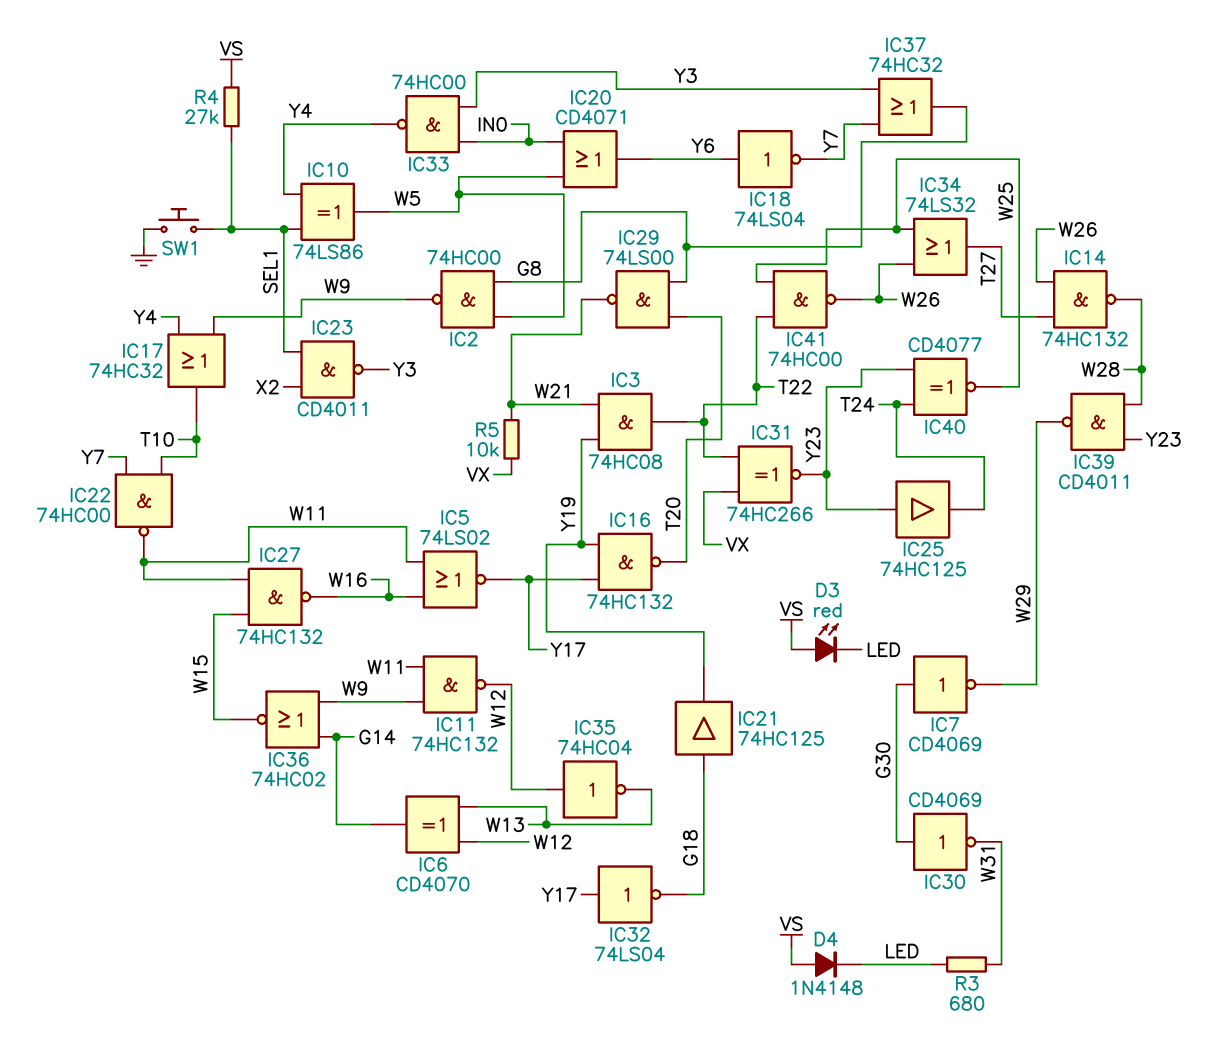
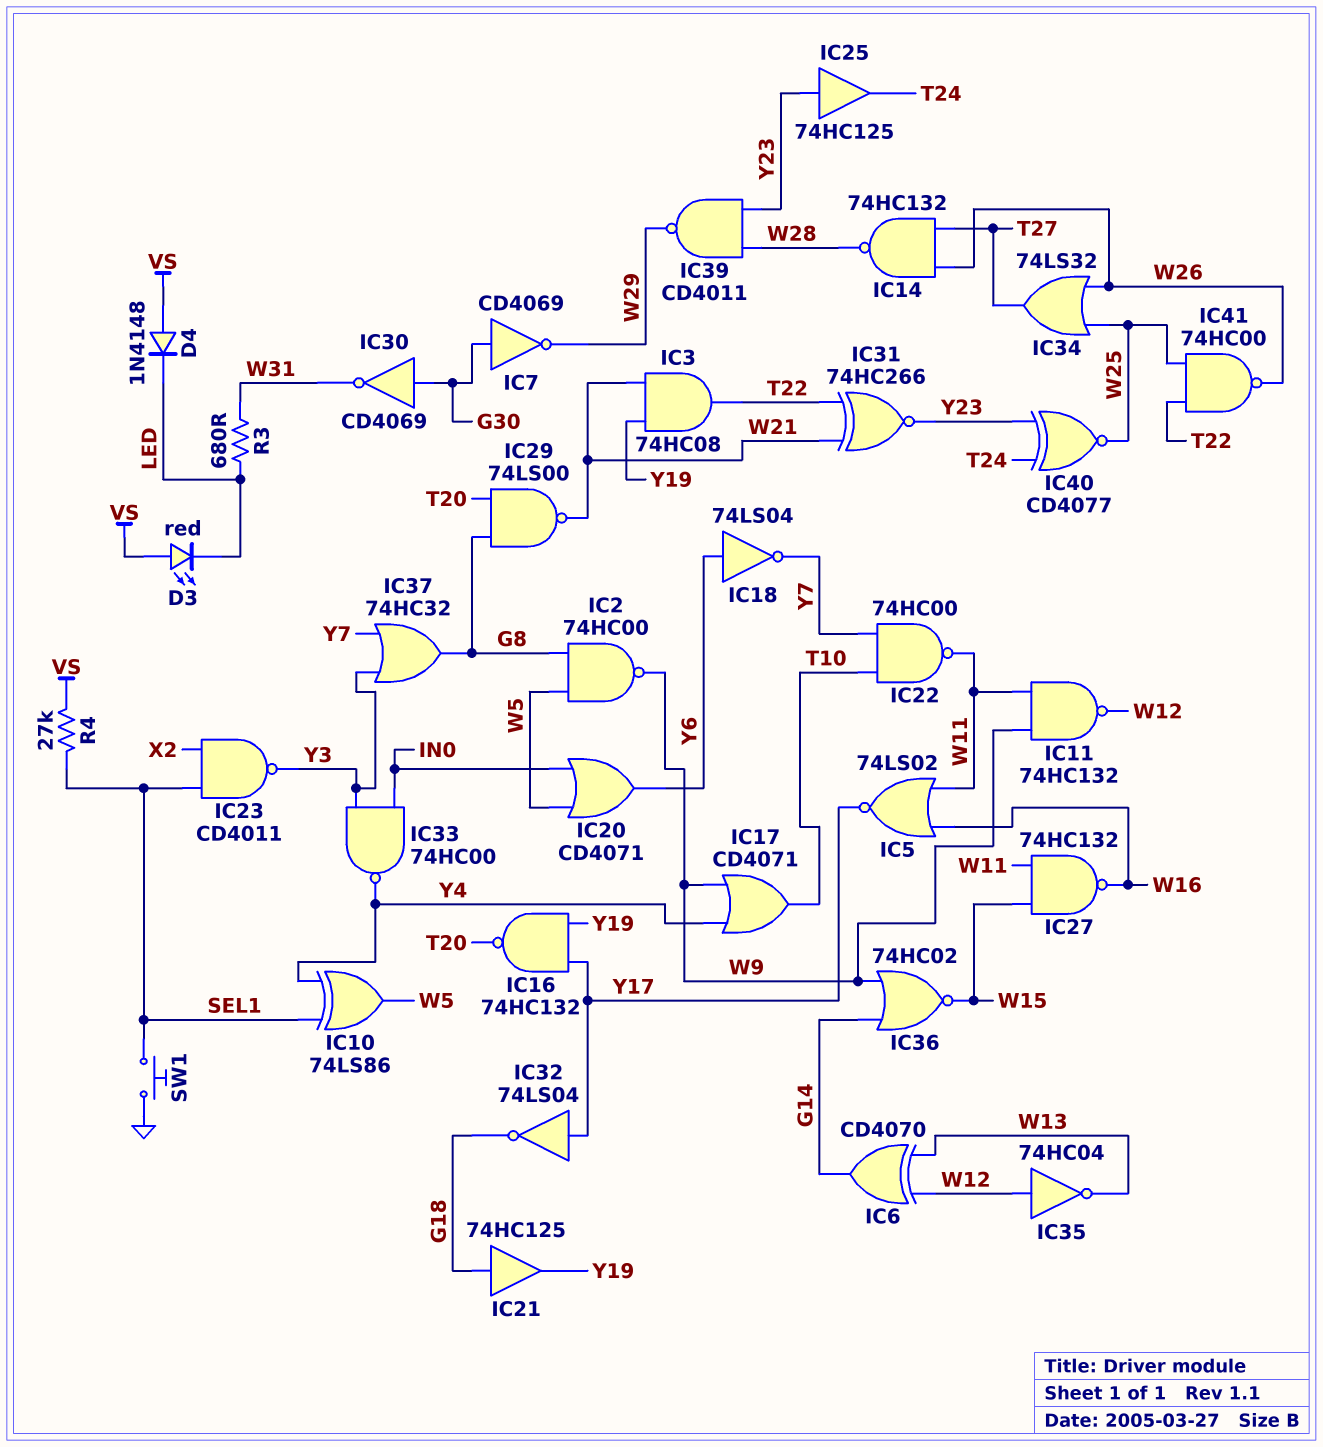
IC17: OR 74HC32 (in W9, in Y4, out T10) -> OR CD4071 (in W9, in Y4, out T10)
IC31: XNOR 74HC266 (in T22, in VX, out Y23) -> XNOR 74HC266 (in T22, in W21, out Y23)
R5: 10k (VX, W21) -> none

